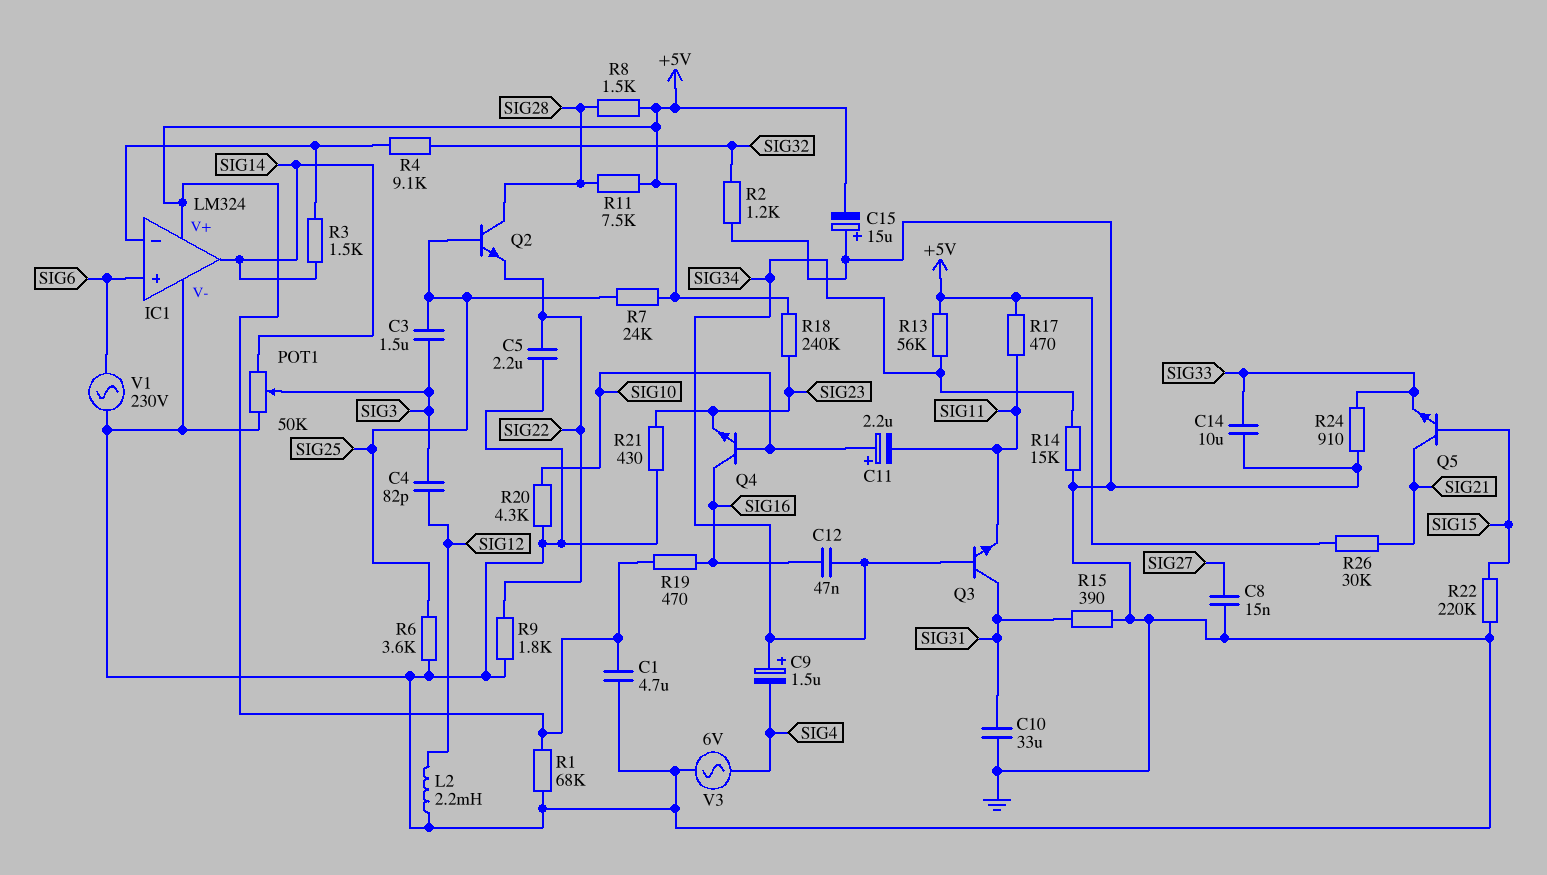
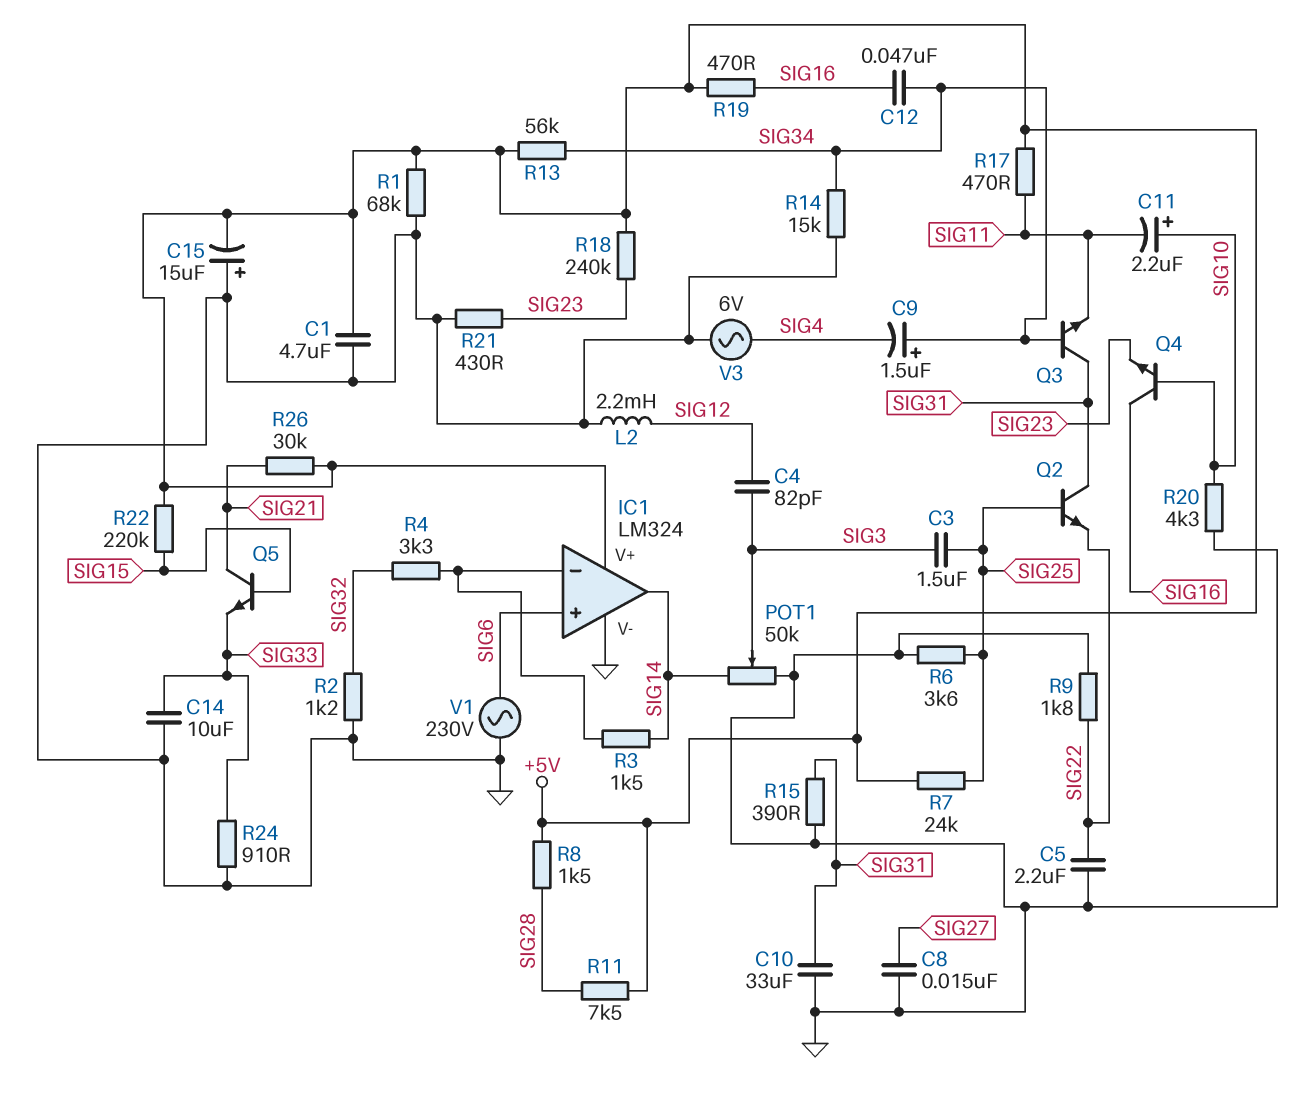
Q2: NPN (B SIG25, C SIG28, E SIG22) -> NPN (B SIG25, C SIG31, E SIG22)
R4: 9.1k (IC1/in-, SIG32) -> 3.3k (IC1/in-, SIG32)
R22: 220k (GND, SIG15) -> 220k (+5V, SIG15)

